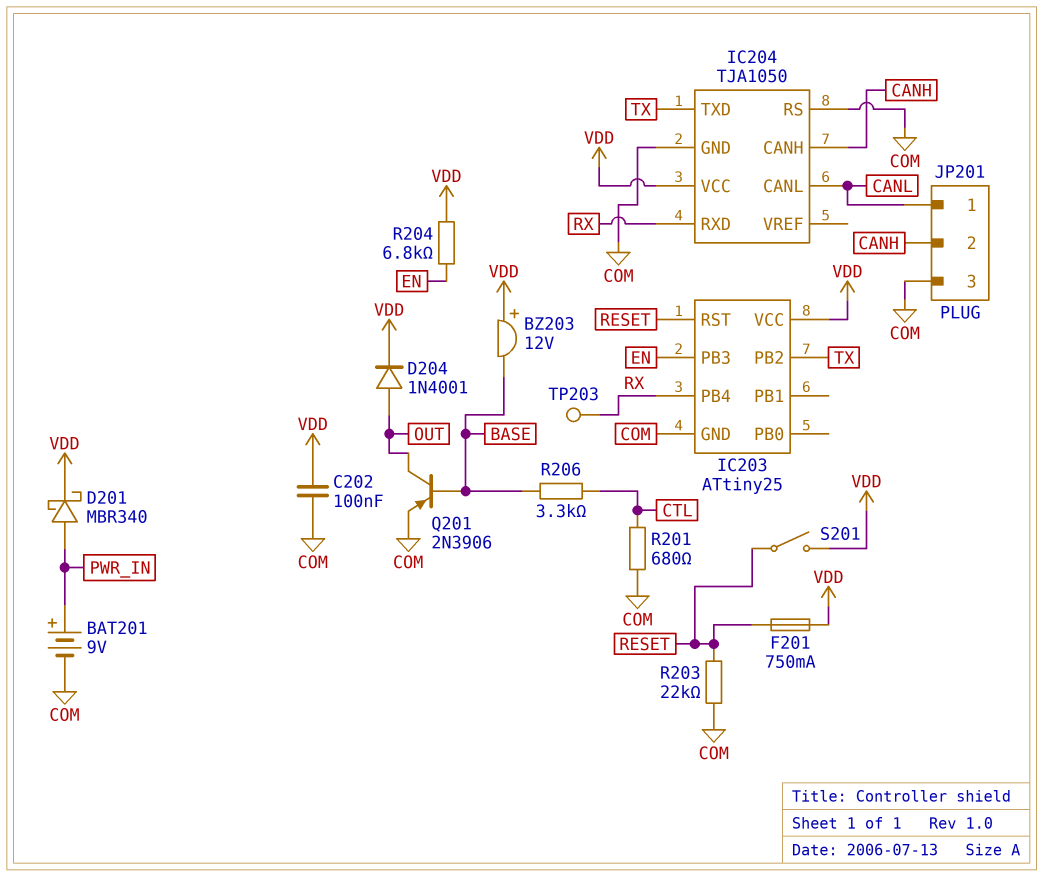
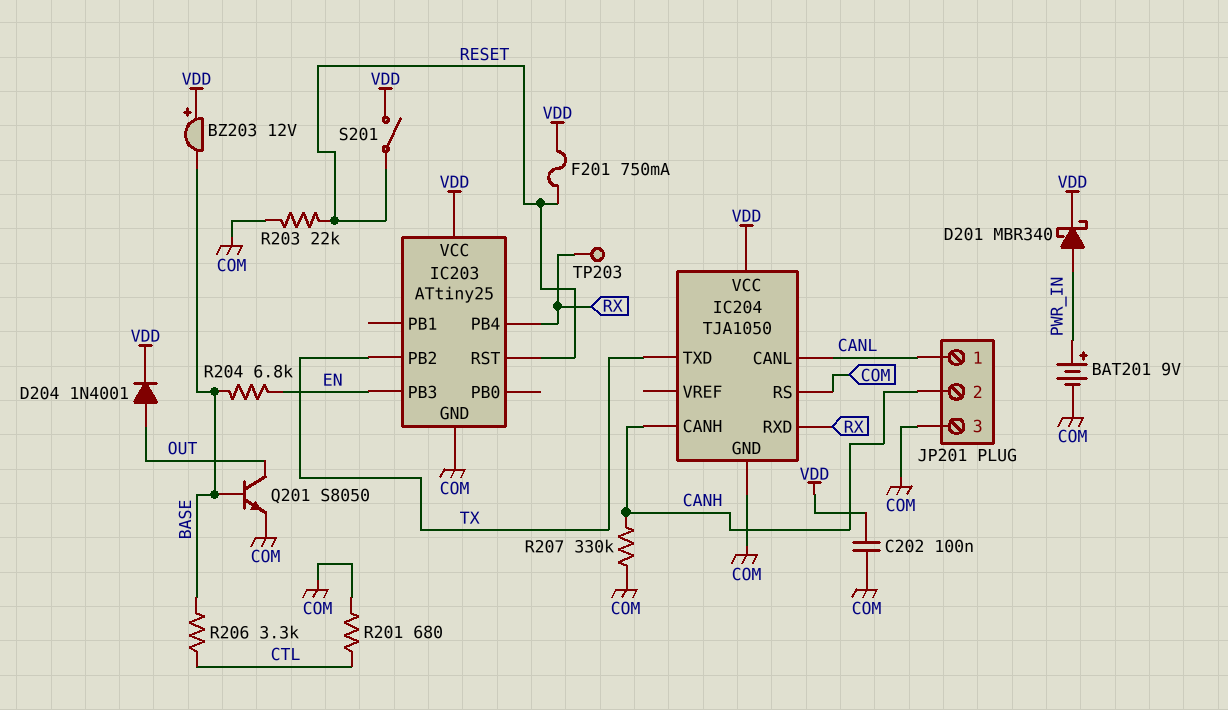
Q201: PNP 2N3906 (B BASE, C OUT, E COM) -> NPN S8050 (B BASE, C OUT, E COM)
R204: 6.8k (EN, VDD) -> 6.8k (BASE, EN)
R207: none -> 330k (CANH, COM)

